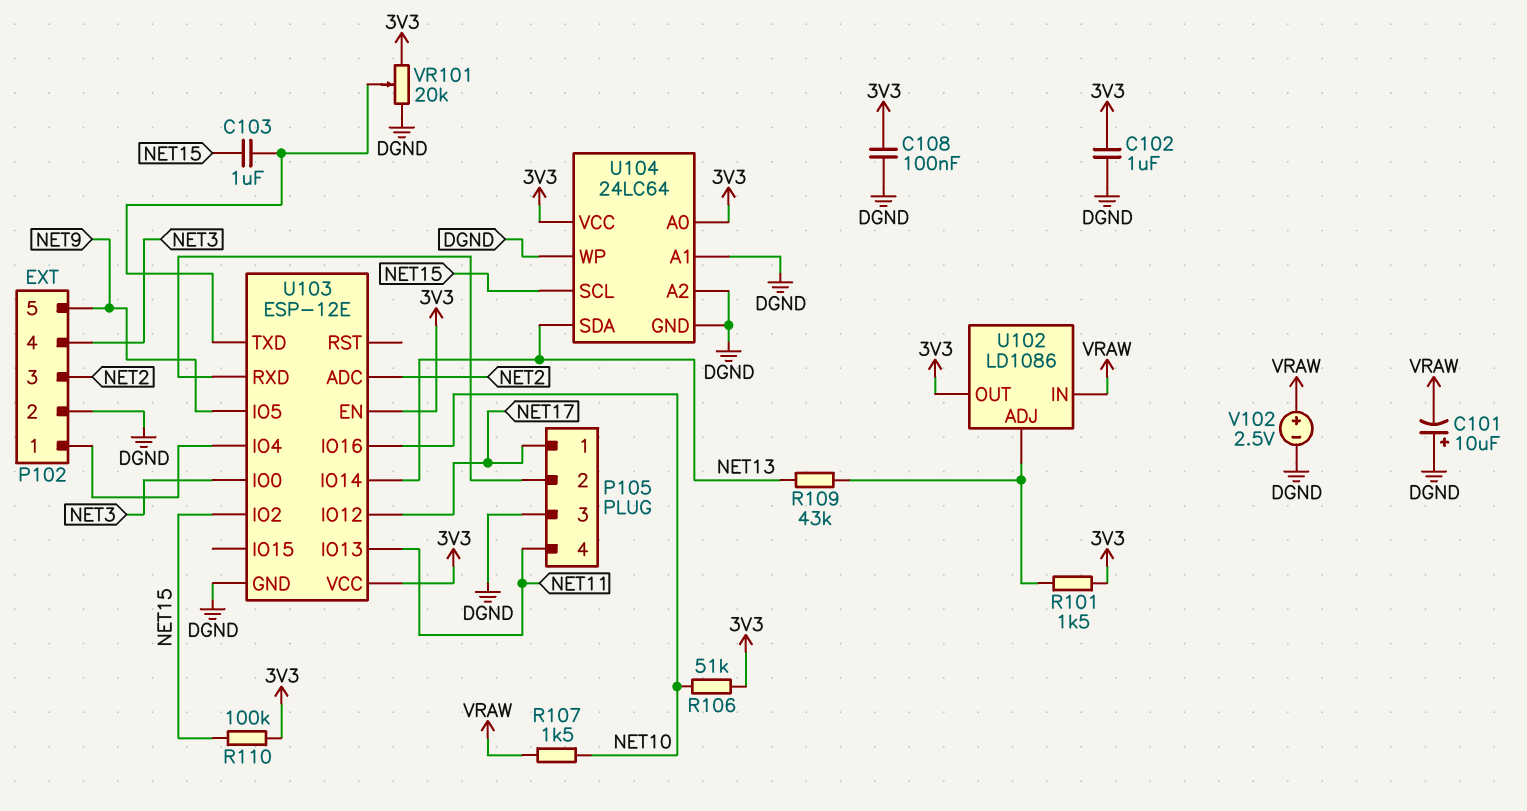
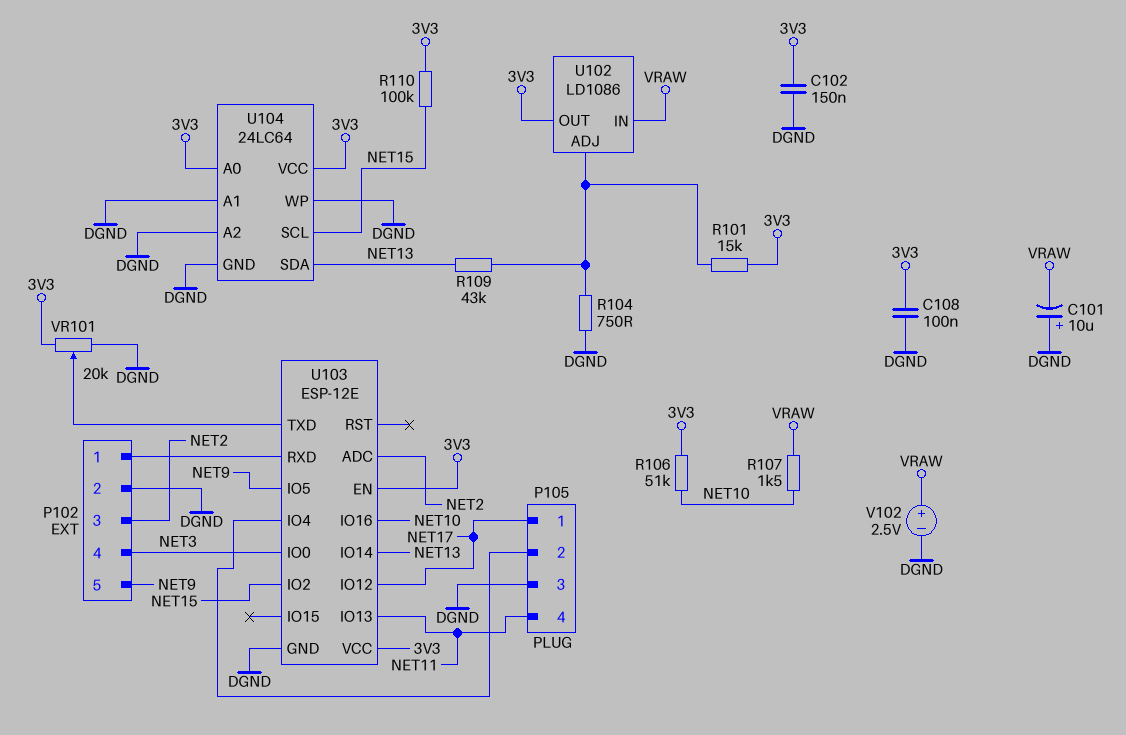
C102: 1uF (3V3, DGND) -> 150nF (3V3, DGND)
C103: 1uF (NET15, U103/TXD) -> none
R101: 1.5k (3V3, U102/ADJ) -> 15k (3V3, U102/ADJ)
R104: none -> 750 (DGND, U102/ADJ)
U103 pin IO4: P102/1 -> P105/2
U103 pin RXD: P105/2 -> P102/1

